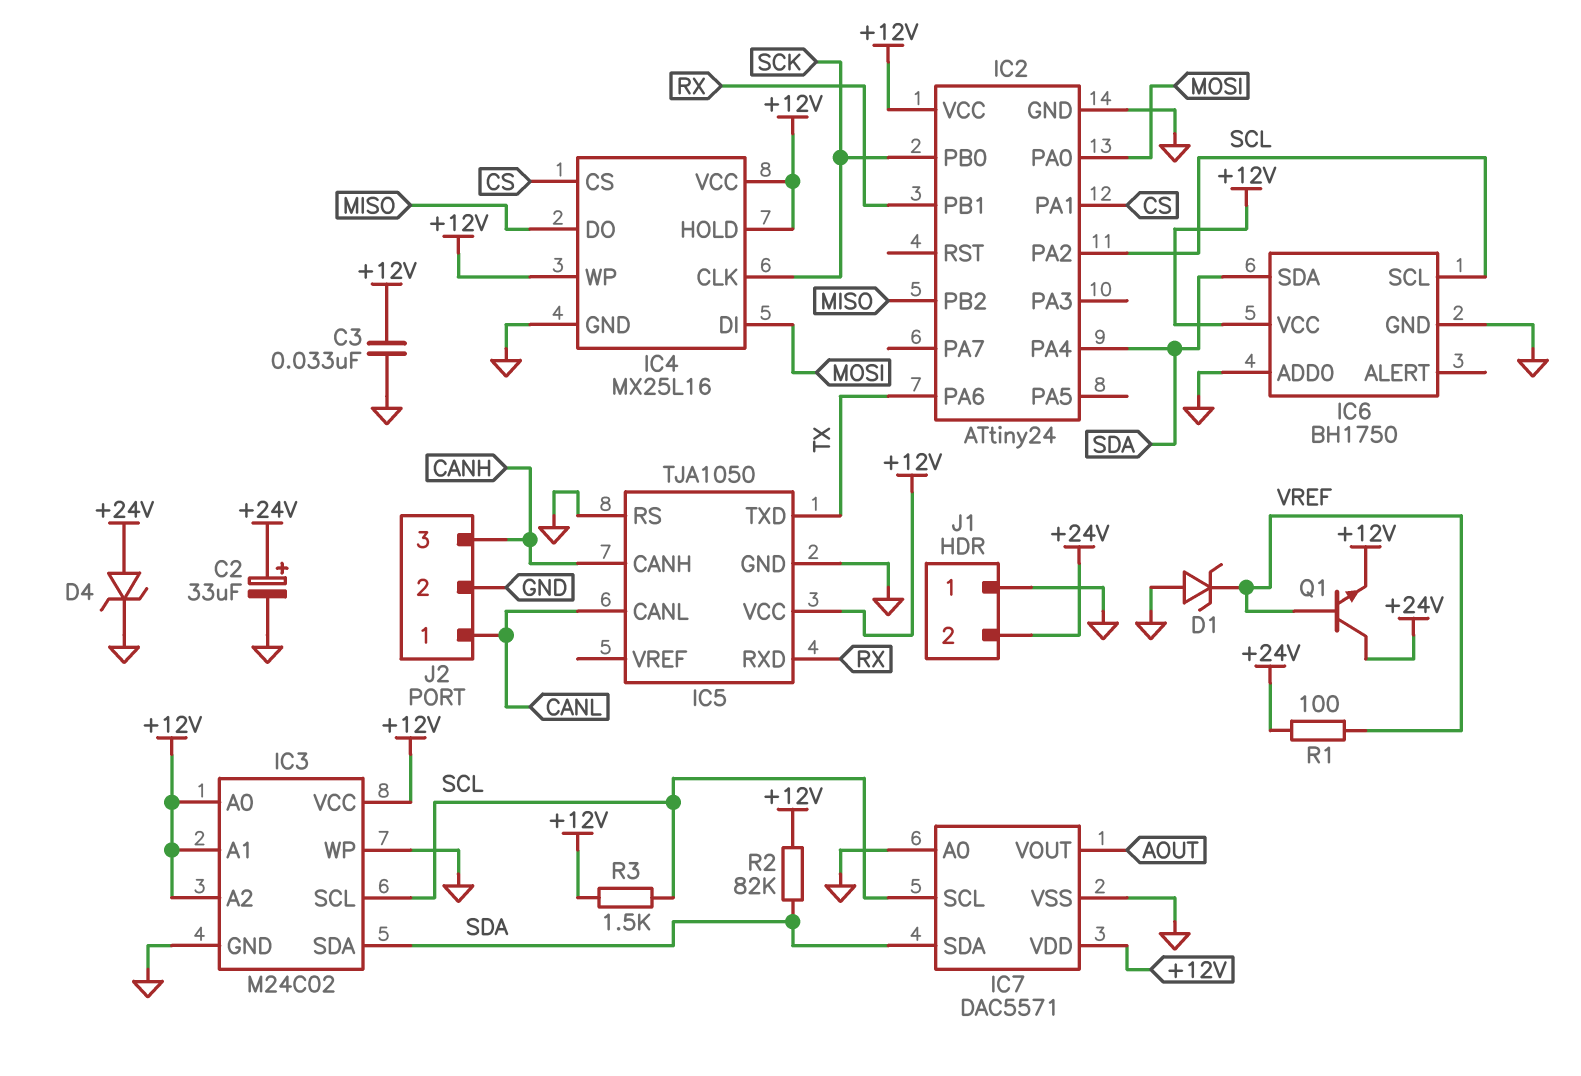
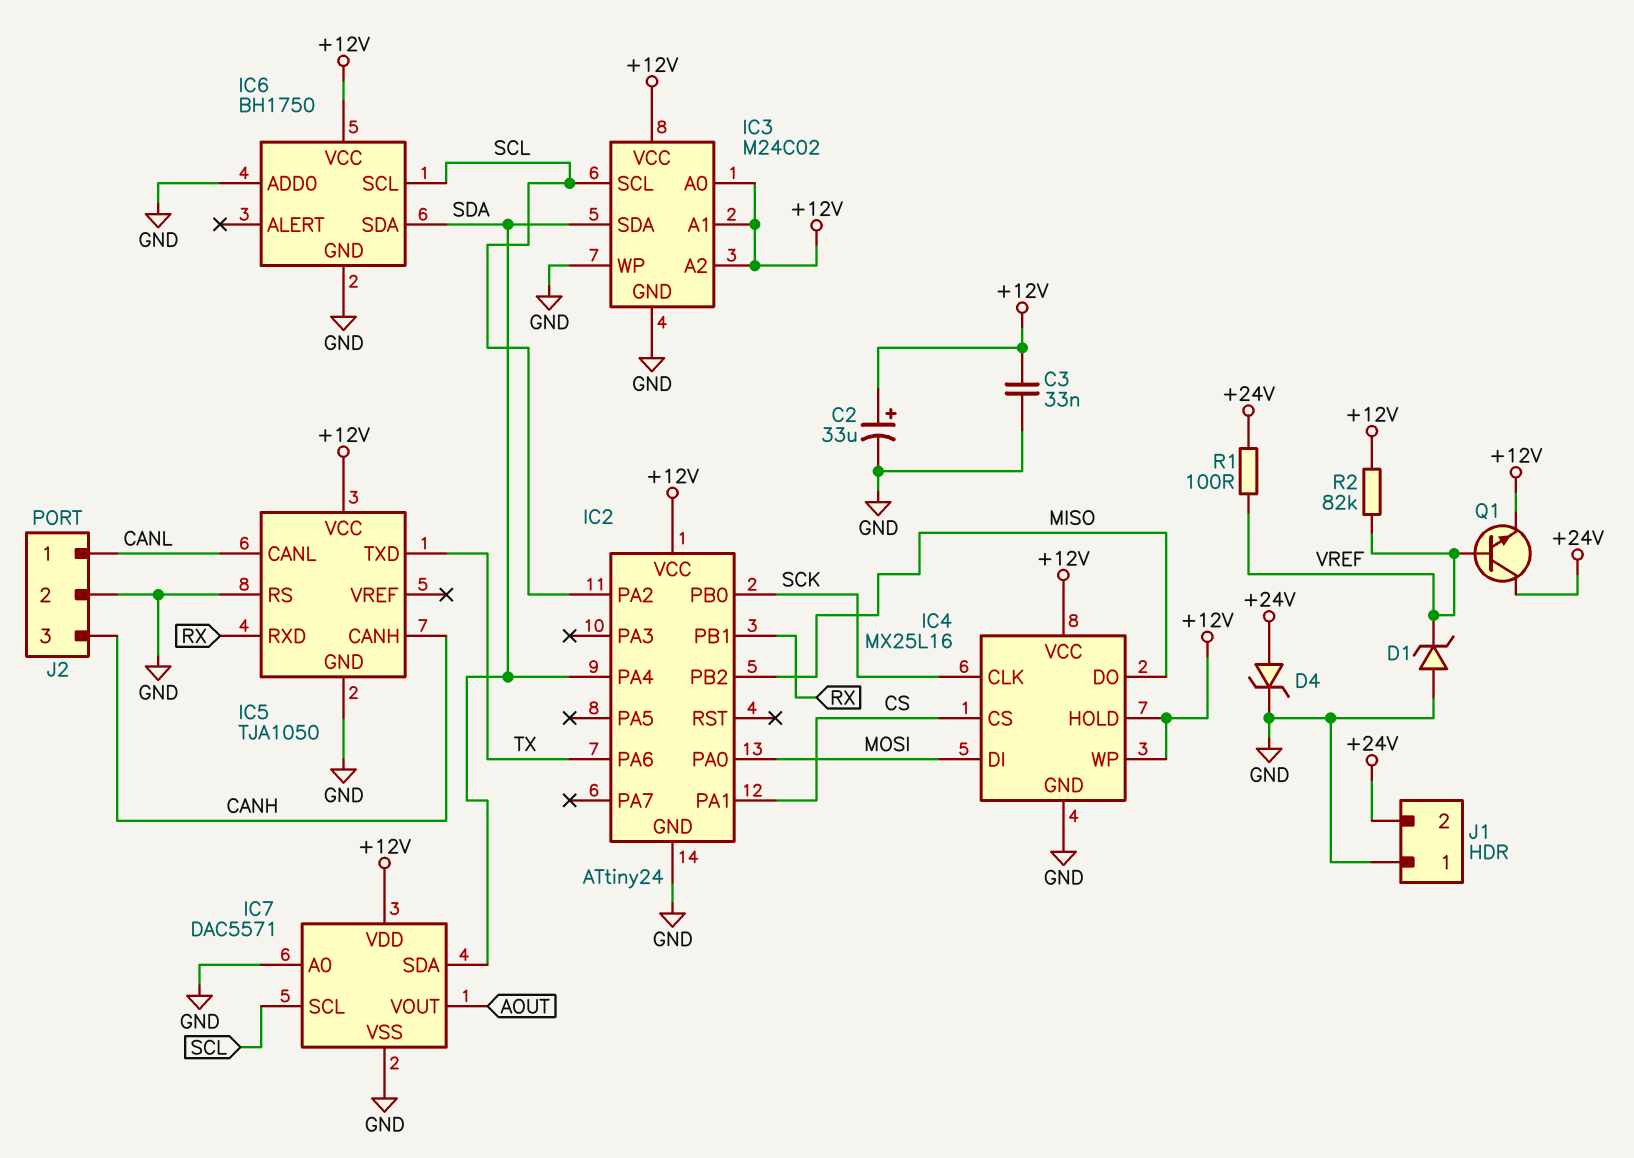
C2: 33uF (plus +24V, minus GND) -> 33uF (plus +12V, minus GND)
R2: 82k (+12V, SDA) -> 82k (+12V, VREF)
R3: 1.5k (+12V, SCL) -> none

